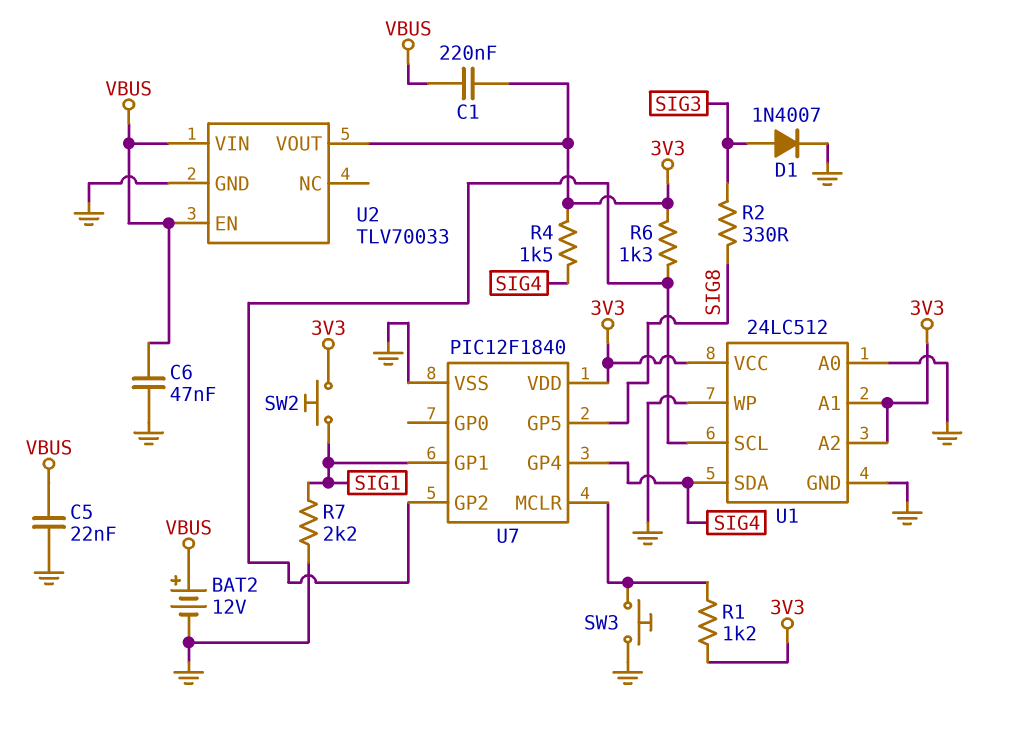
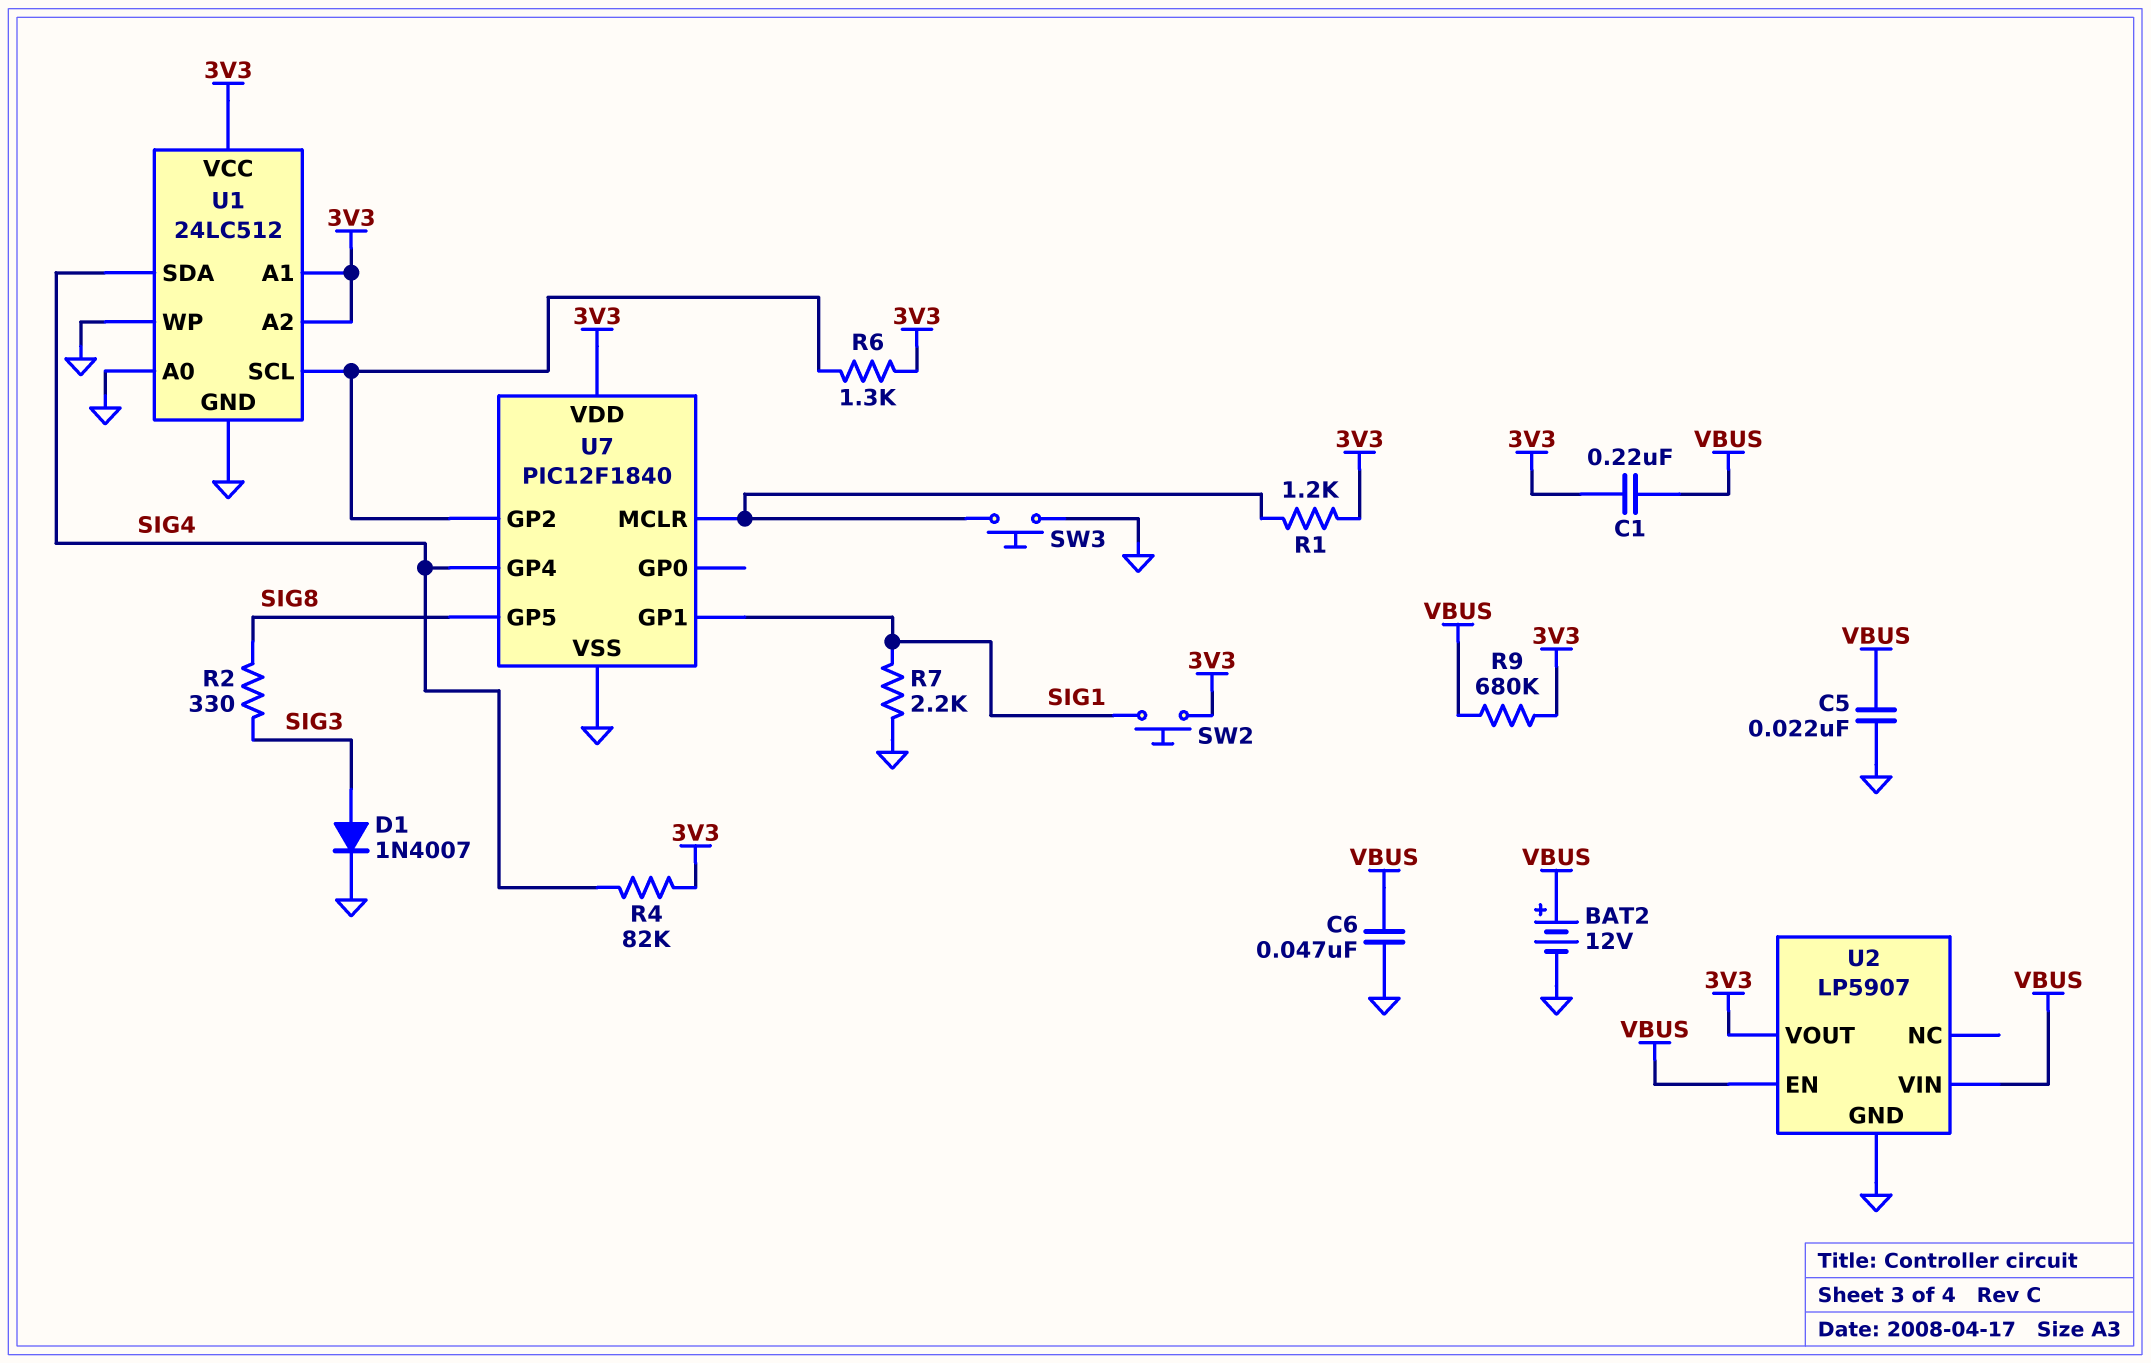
R4: 1.5k (3V3, SIG4) -> 82k (3V3, SIG4)
R9: none -> 680k (3V3, VBUS)
U2: TLV70033 -> LP5907

